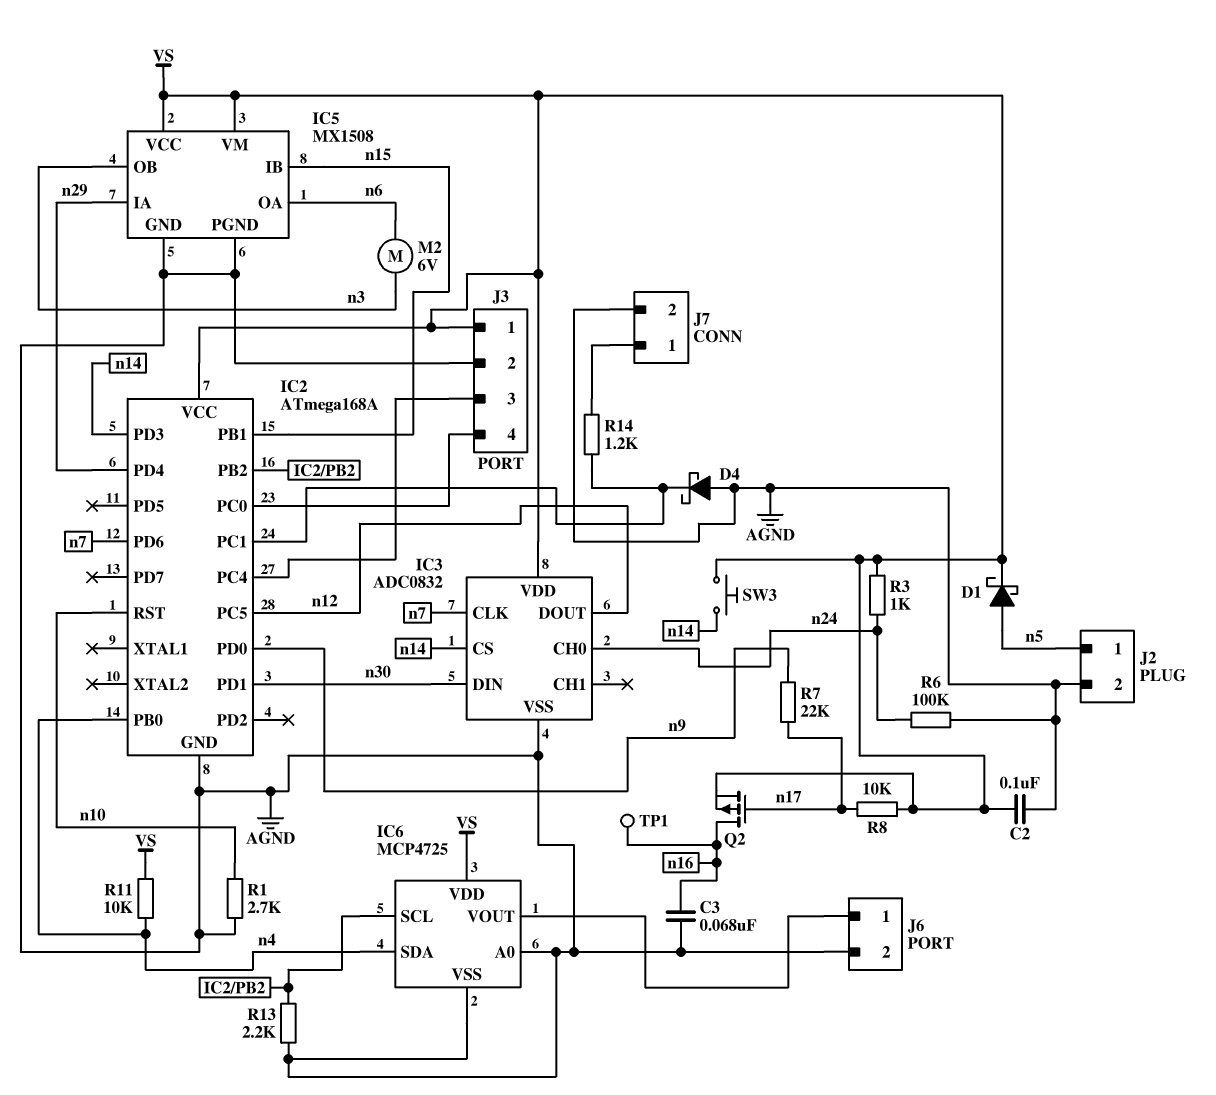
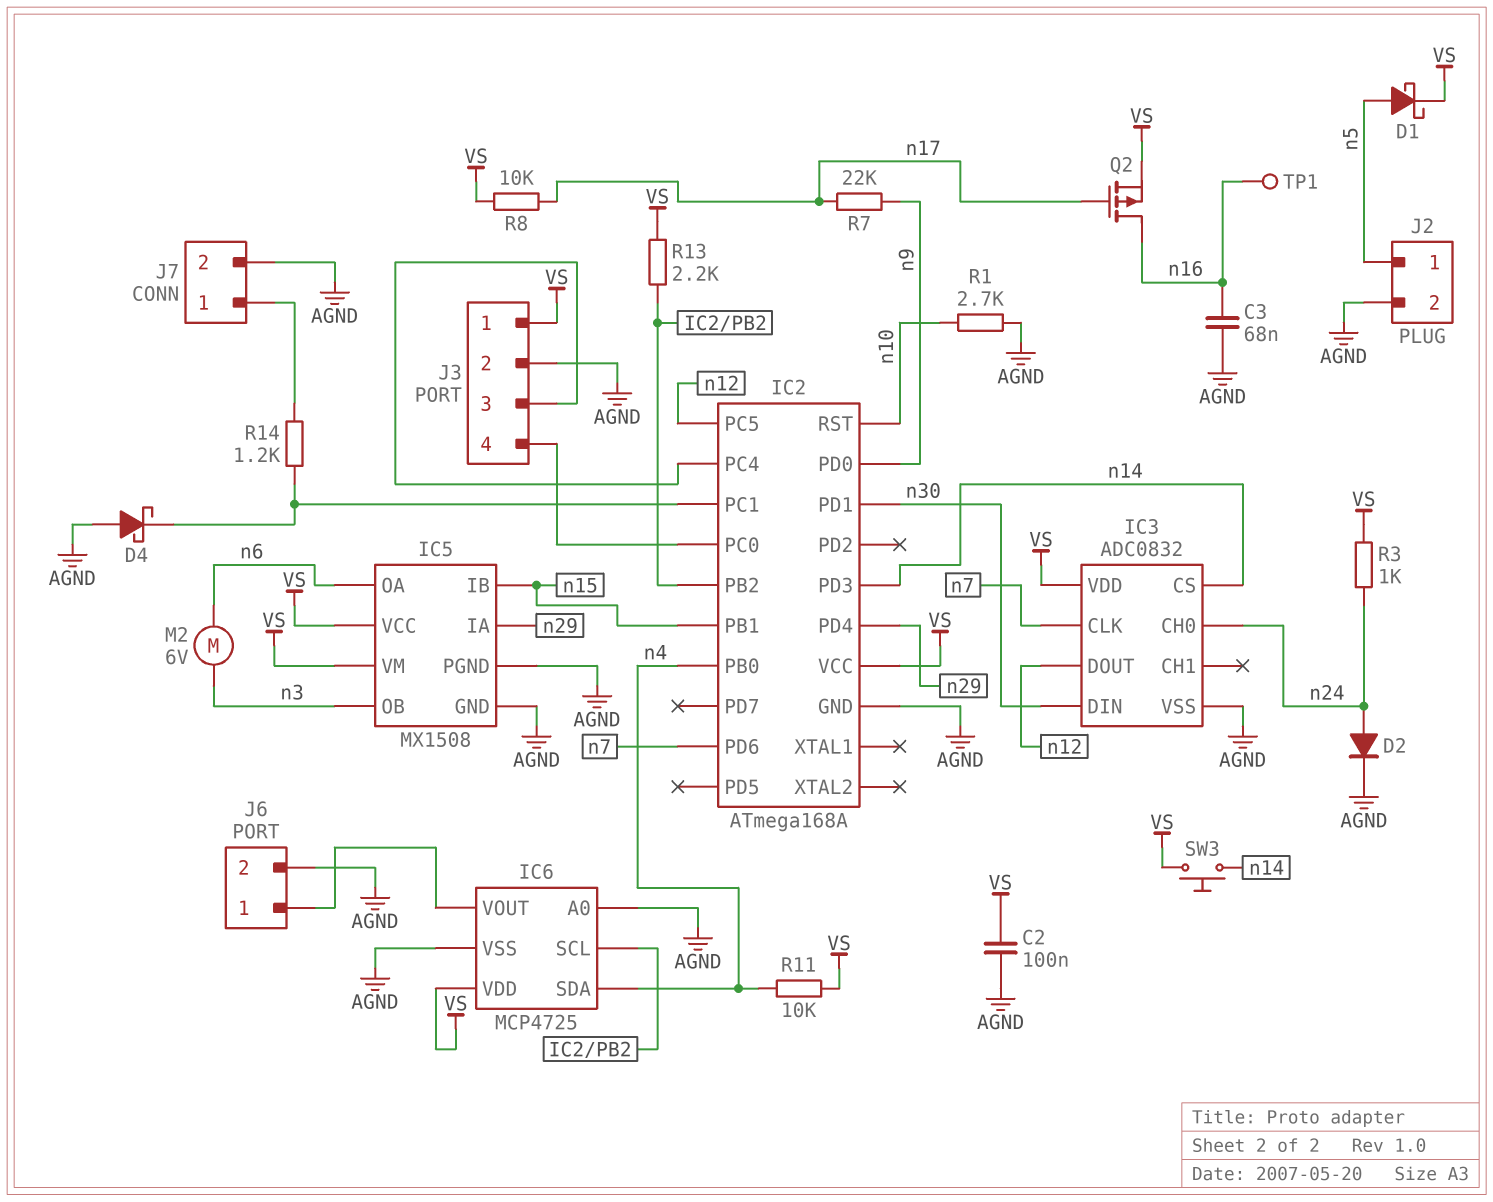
D2: none -> diode (A n24, K AGND)
R6: 100k (AGND, n24) -> none
R13: 2.2k (AGND, IC2/PB2) -> 2.2k (IC2/PB2, VS)

